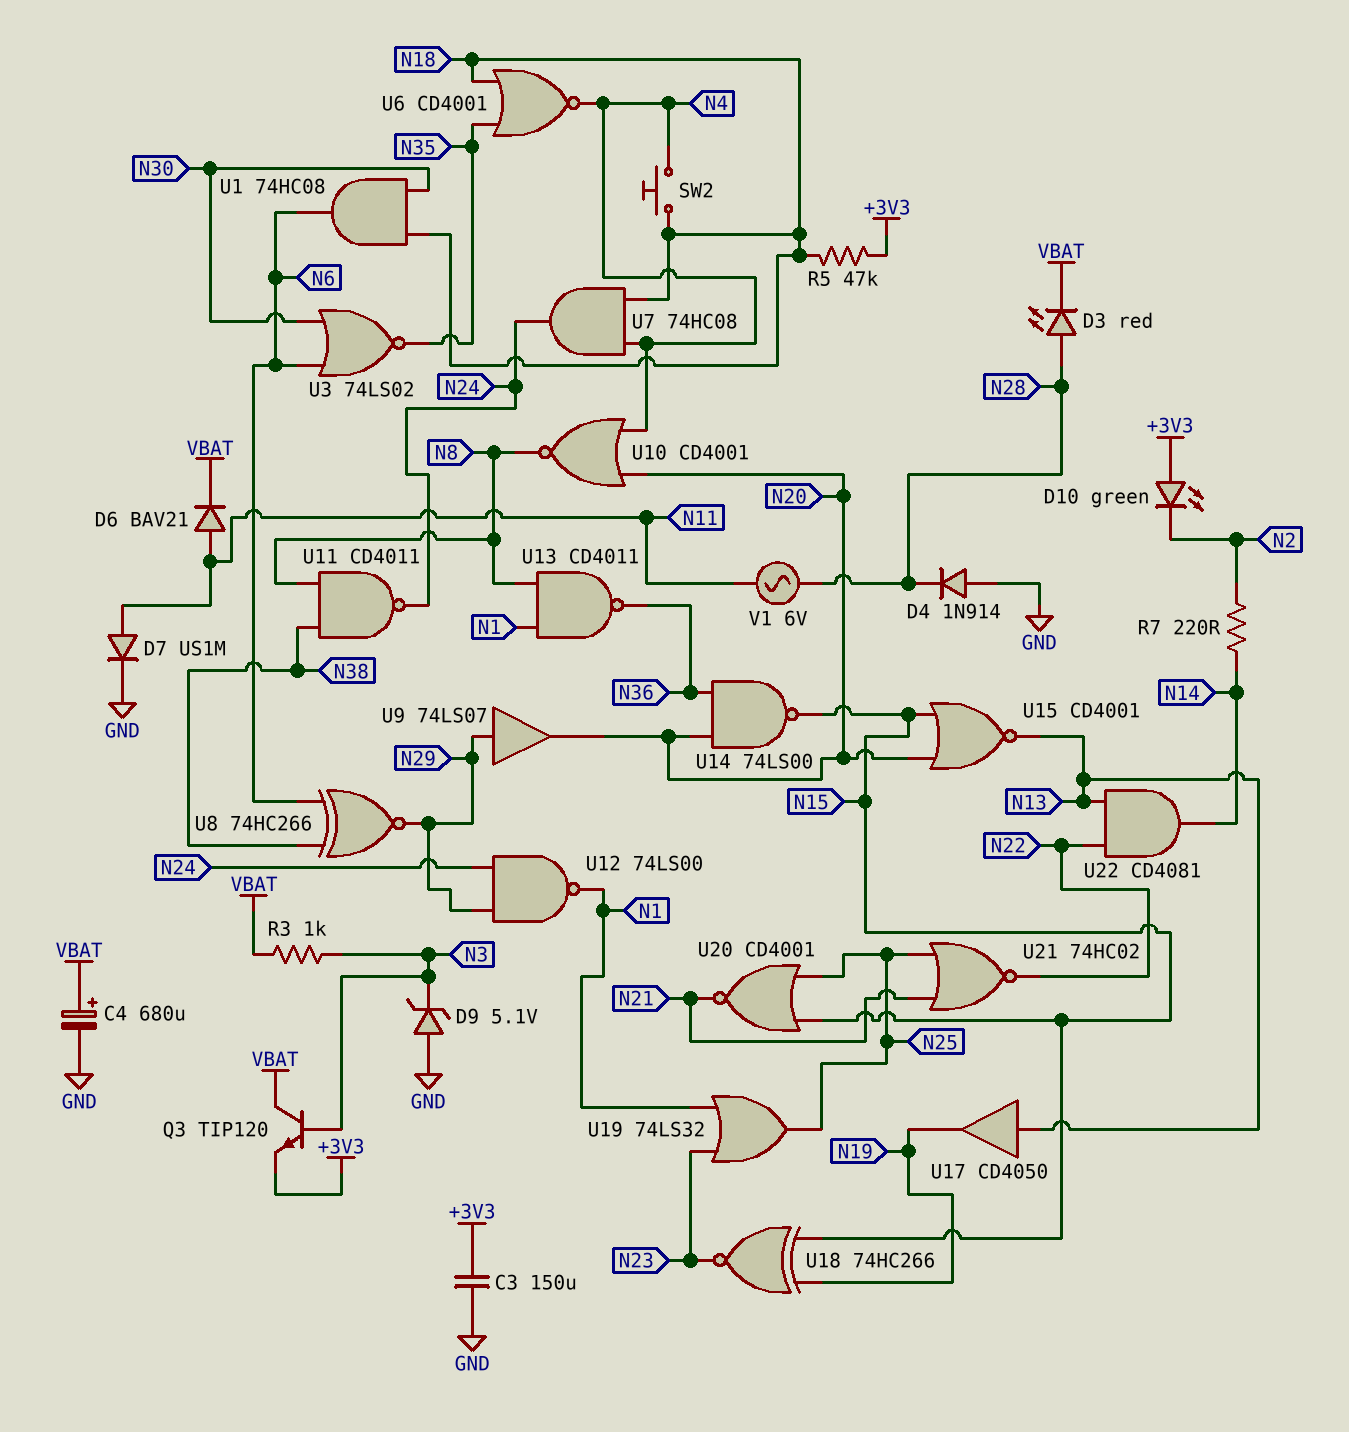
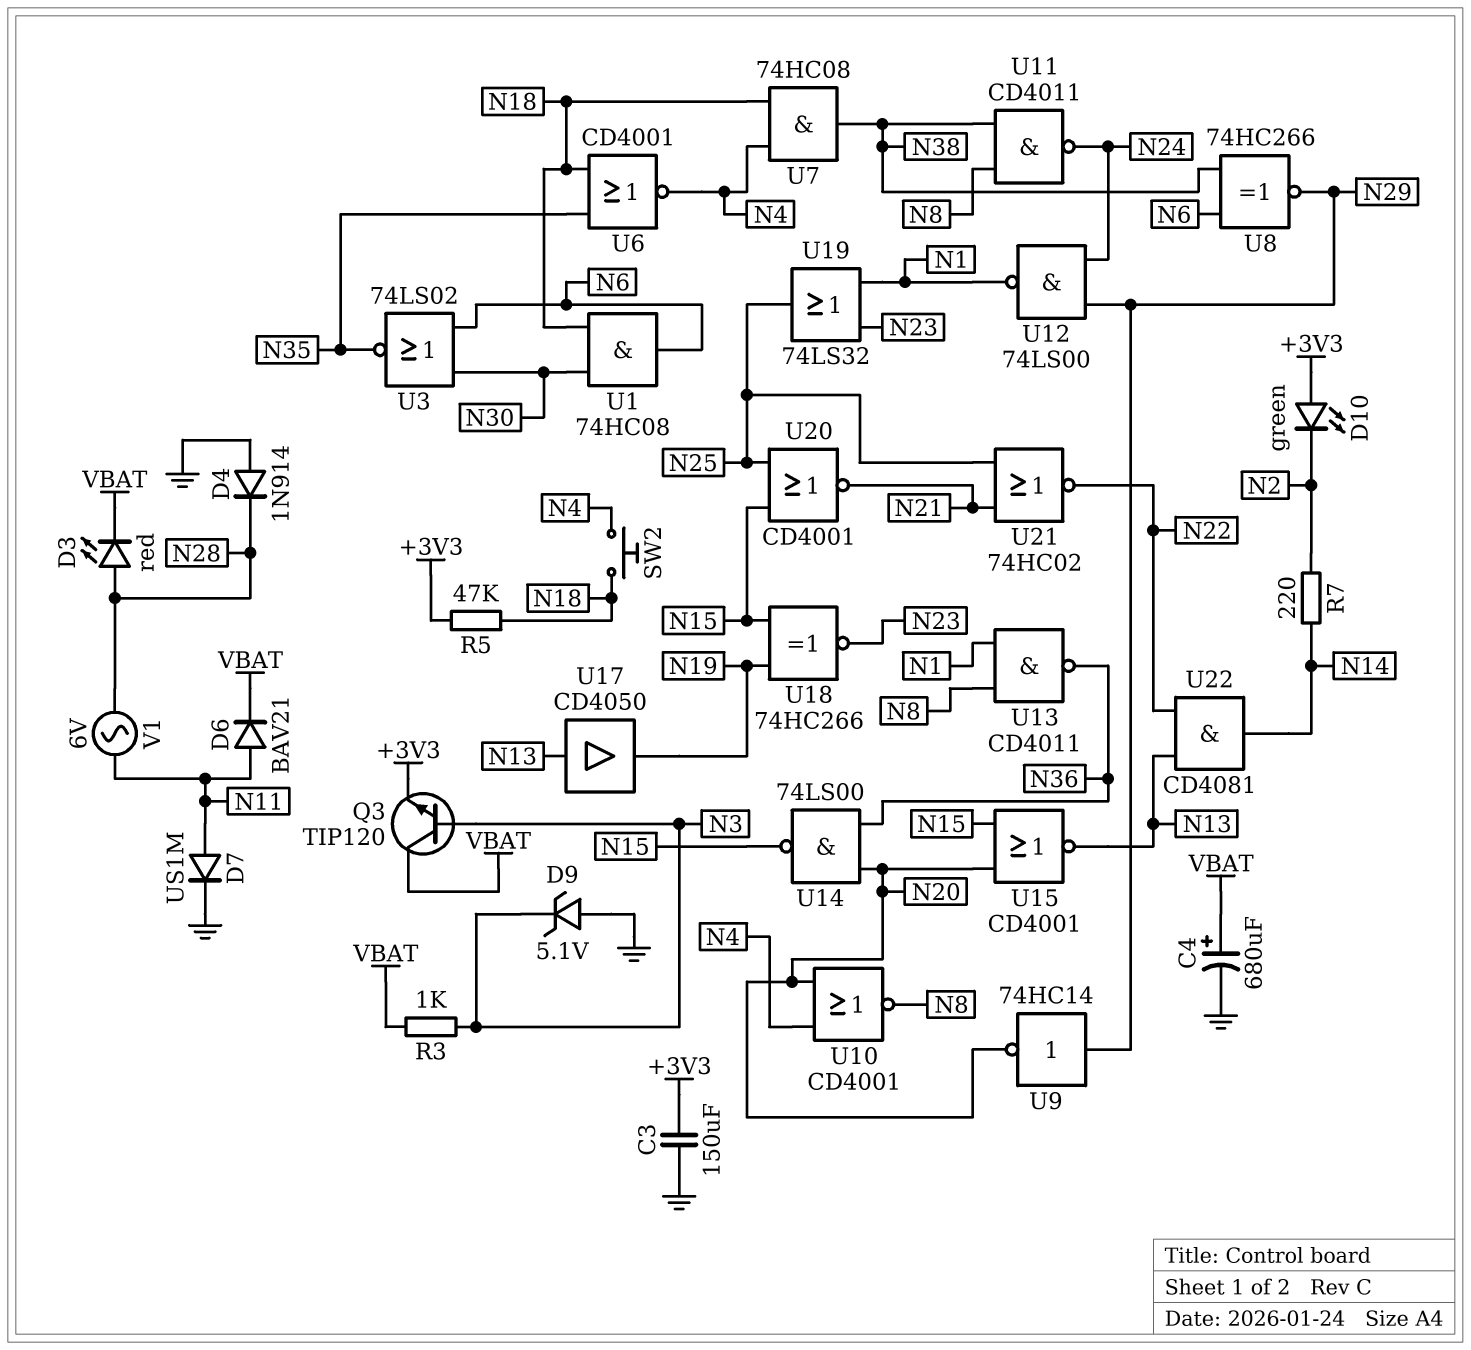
U7: AND 74HC08 (in N4, in N18, out N24) -> AND 74HC08 (in N4, in N18, out N38)
U9: buffer 74LS07 (in N29, out N20) -> NOT 74HC14 (in N29, out N20)

